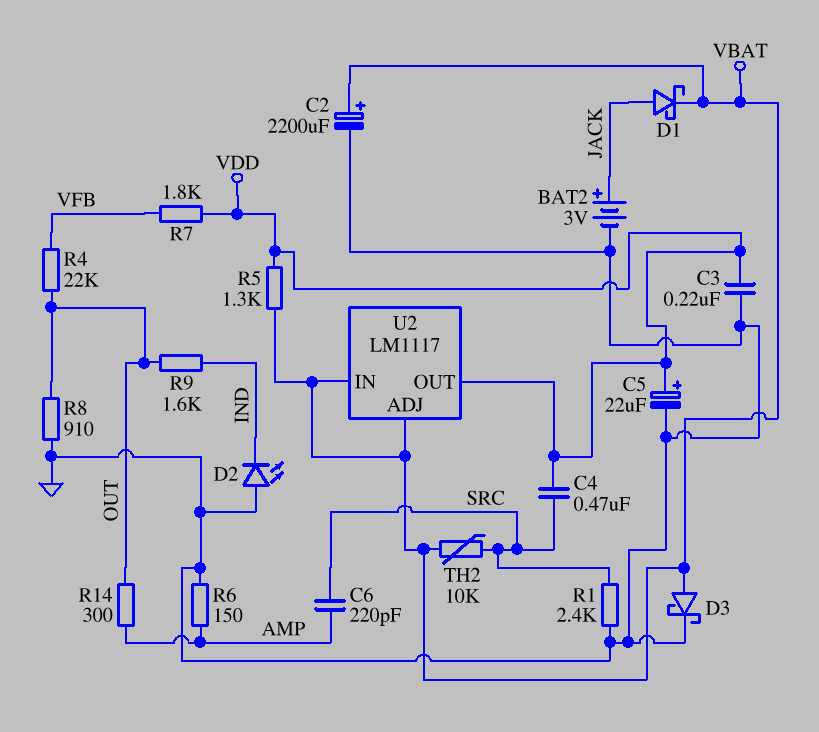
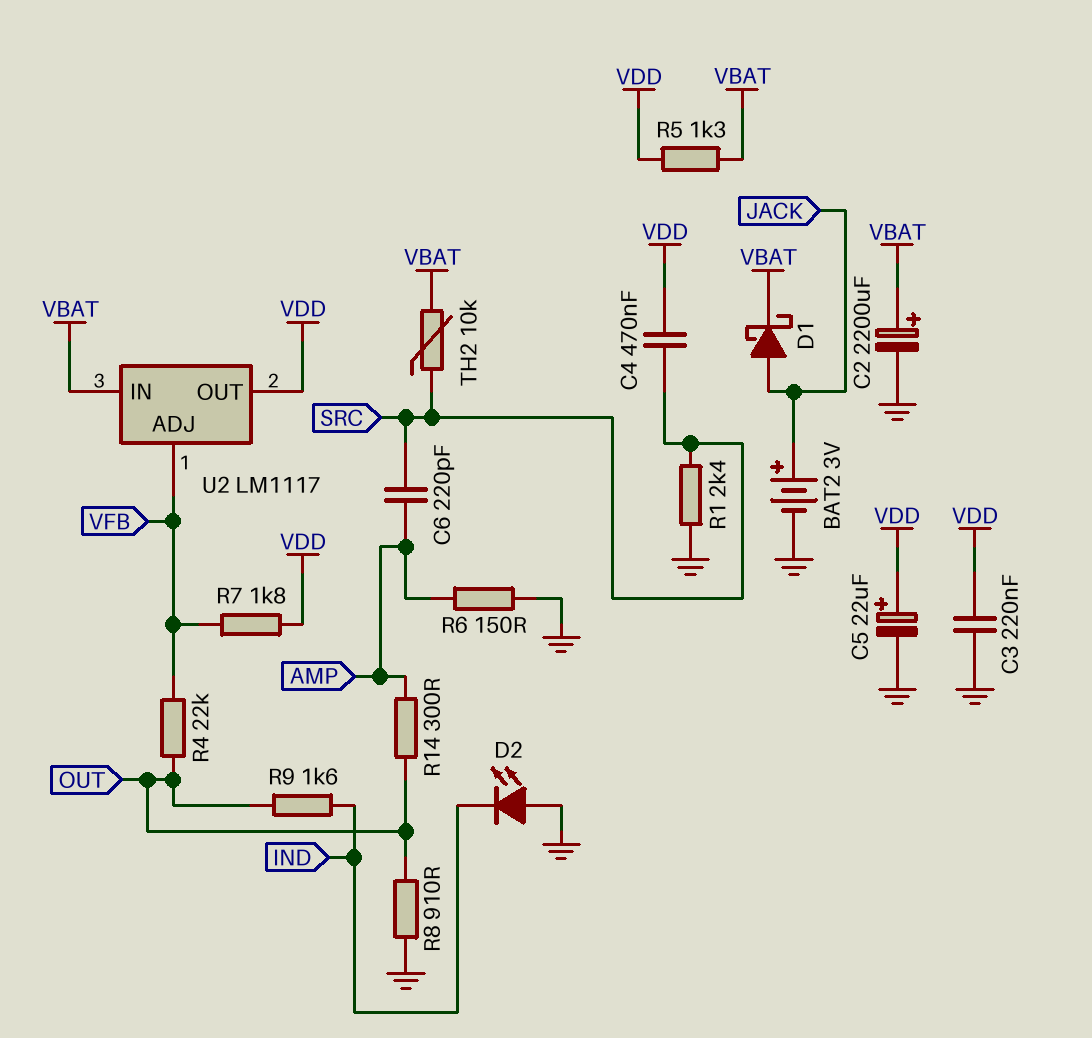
D3: schottky (A VBAT, K GND) -> none
U2 pin ADJ: VBAT -> VFB

